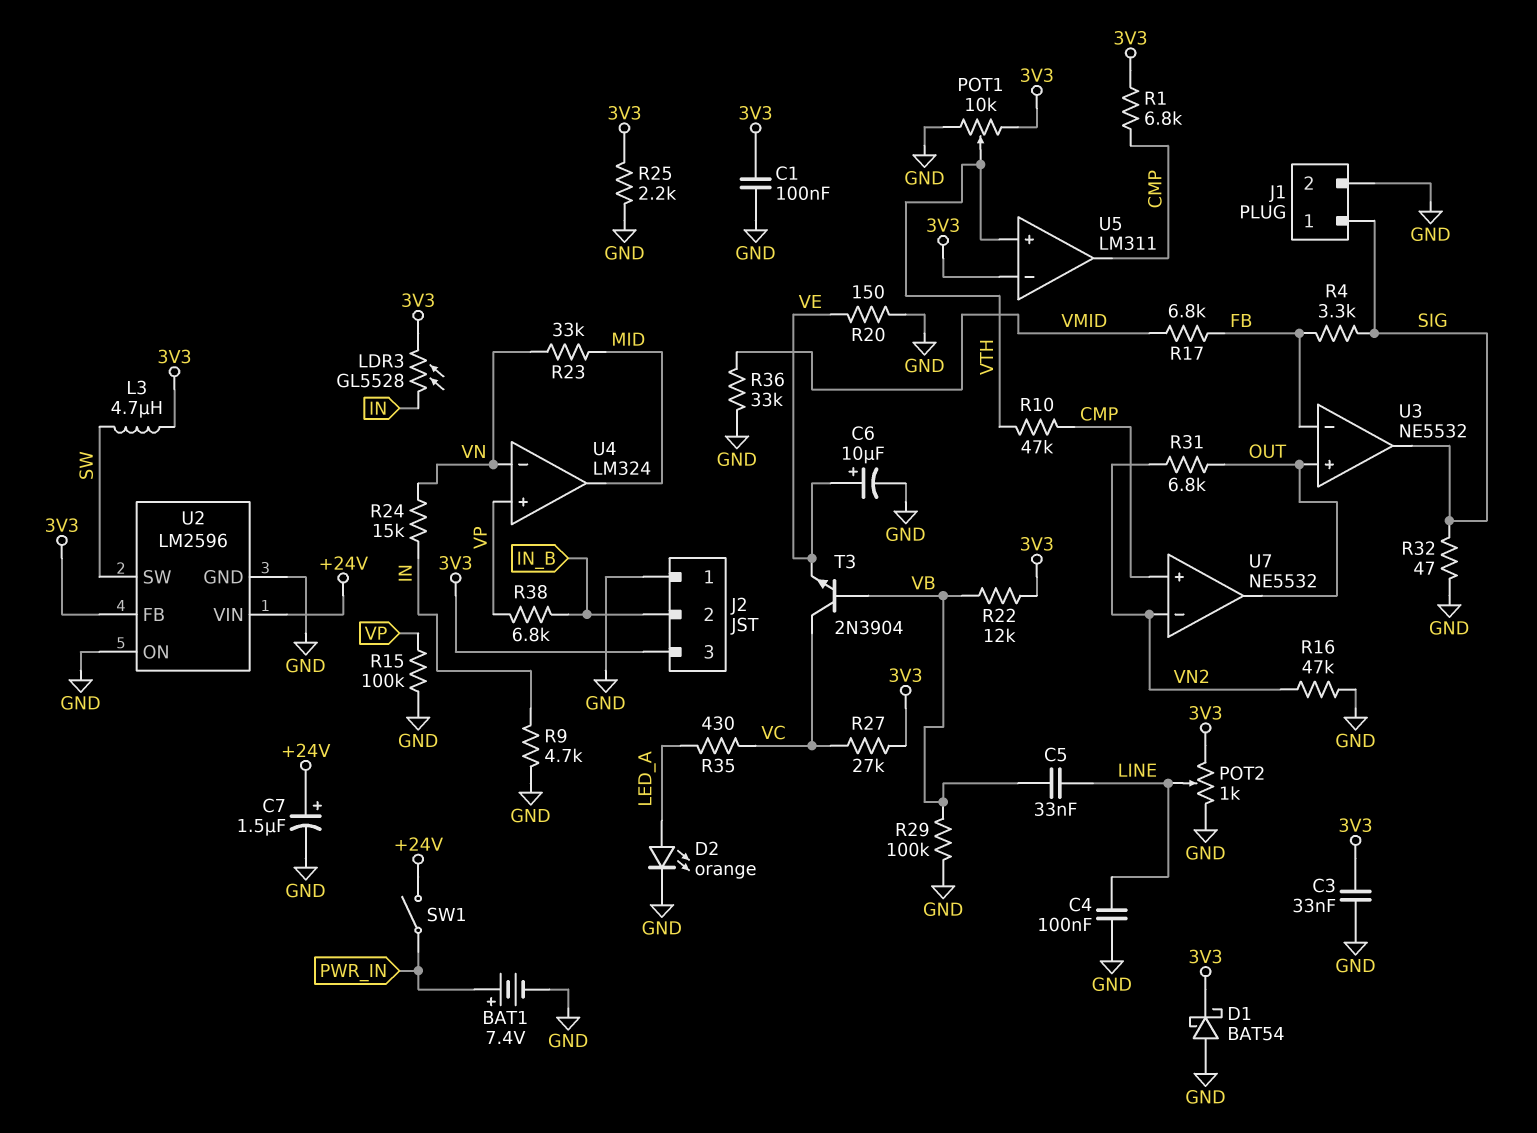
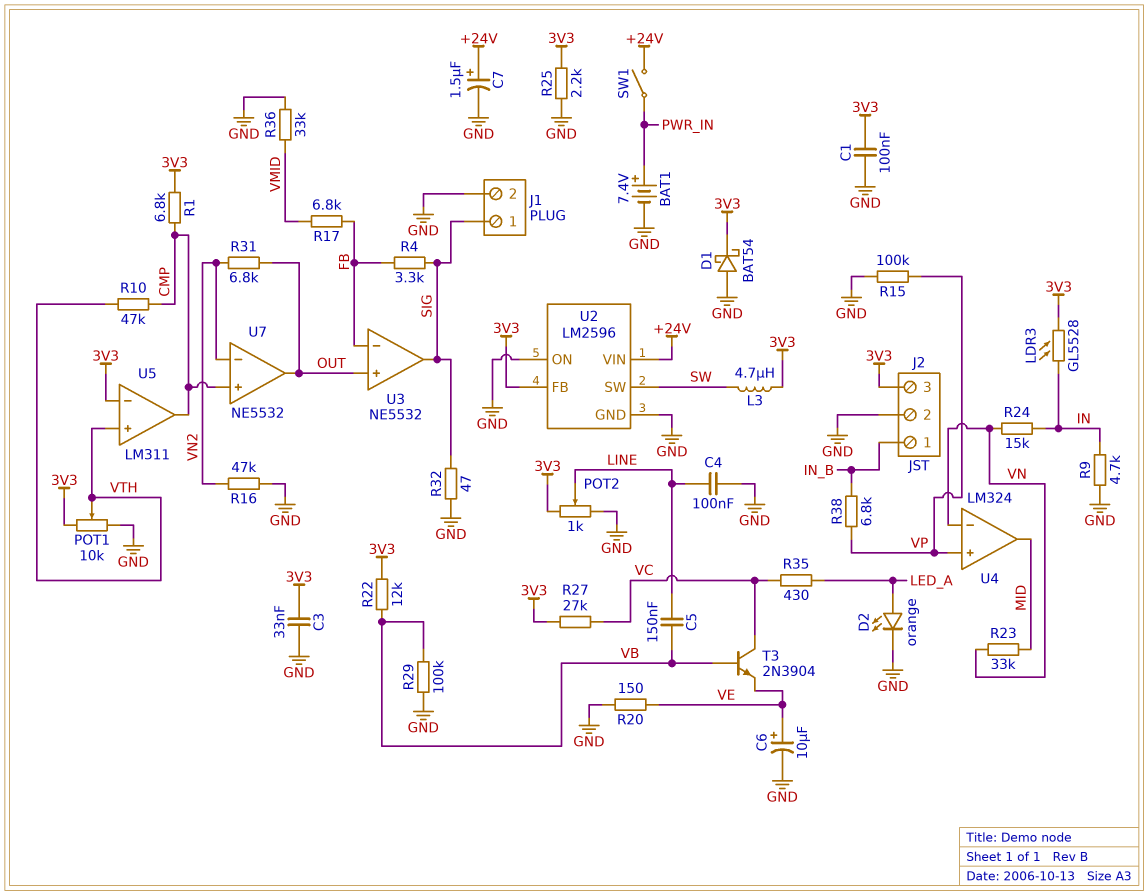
C5: 33nF (LINE, VB) -> 150nF (LINE, VB)
J2 pin 1: GND -> IN_B
J2 pin 2: IN_B -> GND

